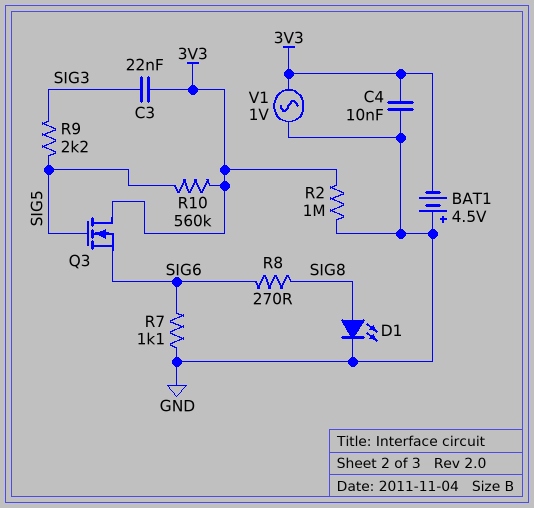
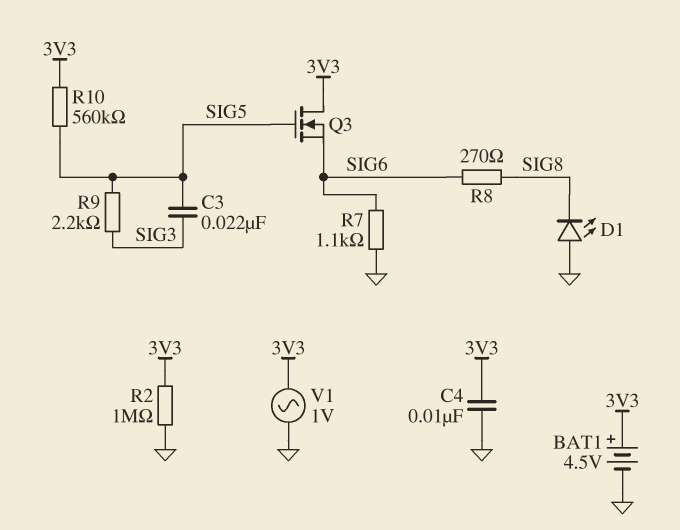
BAT1: 4.5V (plus GND, minus 3V3) -> 4.5V (plus 3V3, minus GND)
C3: 22nF (3V3, SIG3) -> 22nF (SIG3, SIG5)
D1: LED (A SIG8, K GND) -> LED (A GND, K SIG8)

